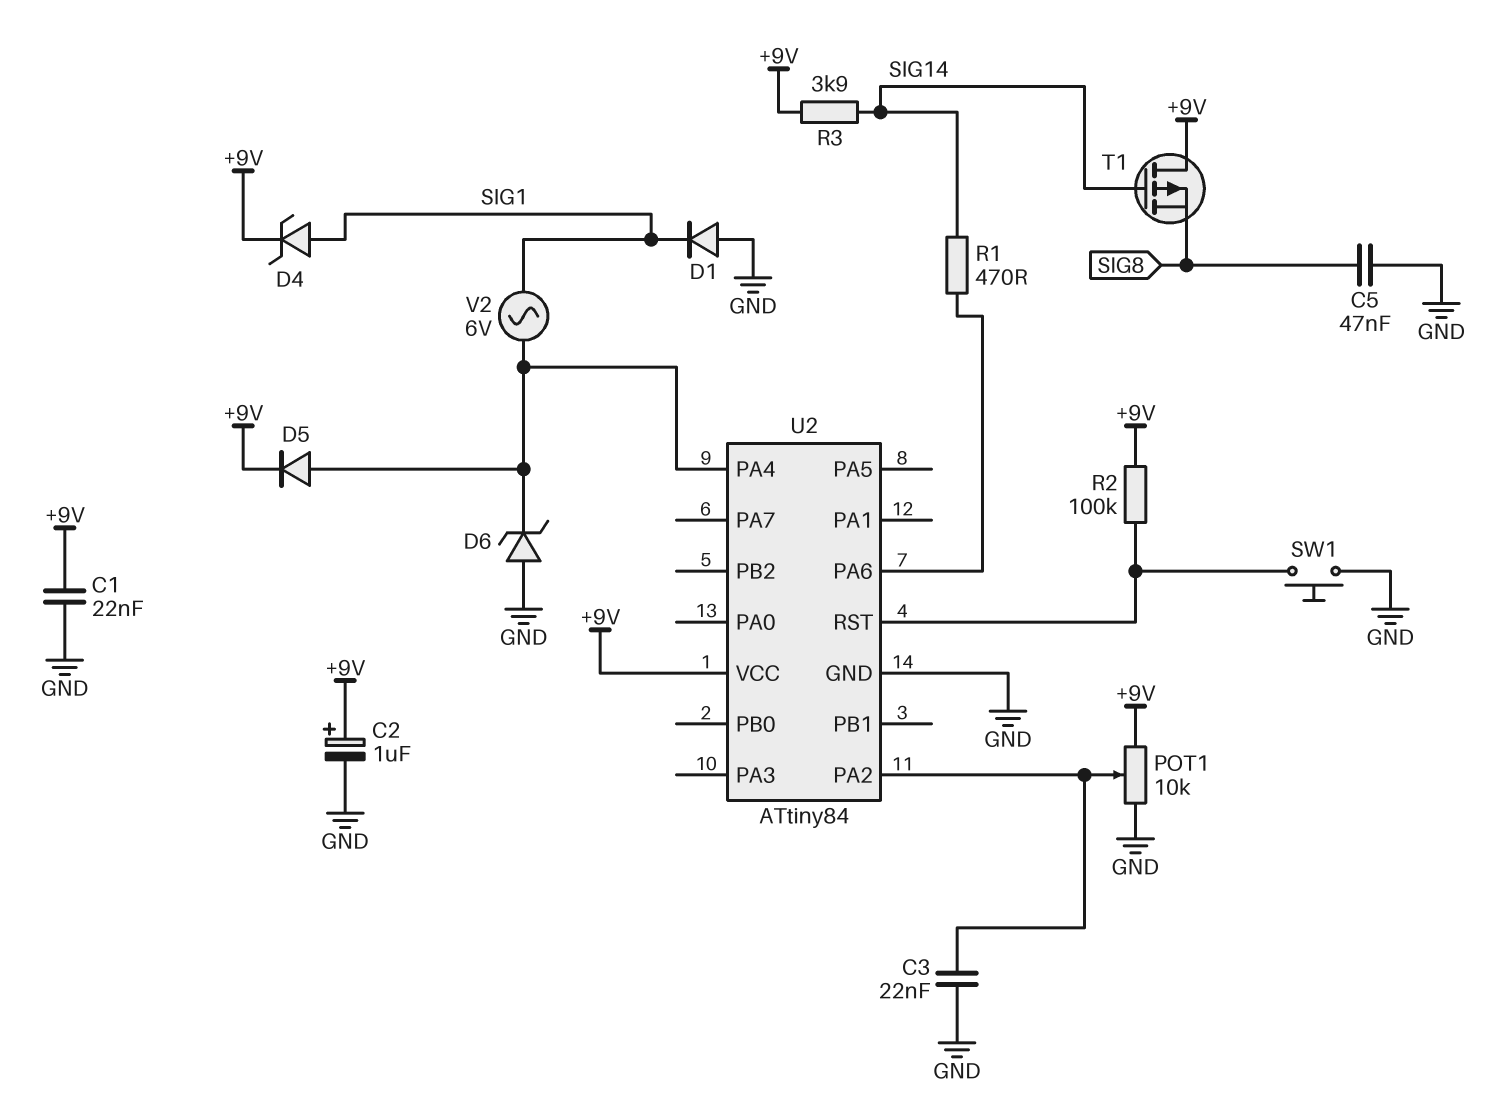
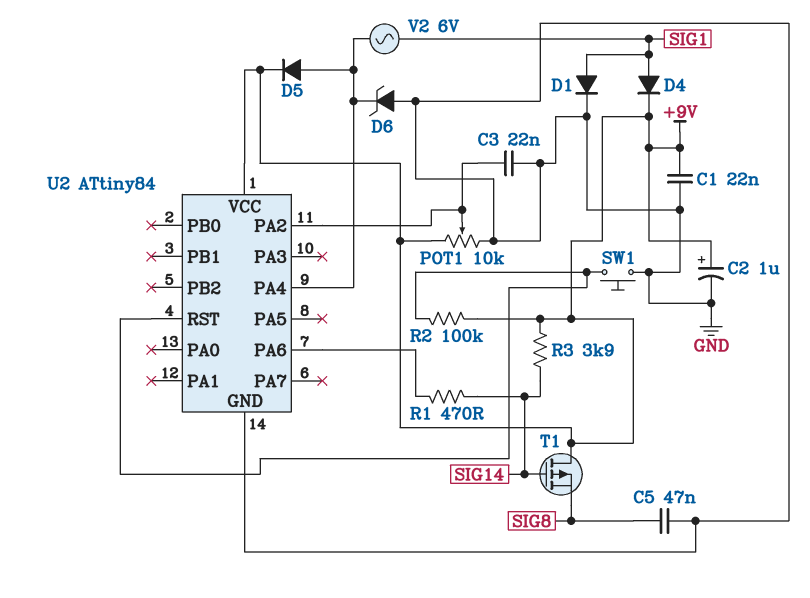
D1: diode (A GND, K SIG1) -> diode (A SIG1, K GND)
D4: zener (A SIG1, K +9V) -> diode (A SIG1, K +9V)

